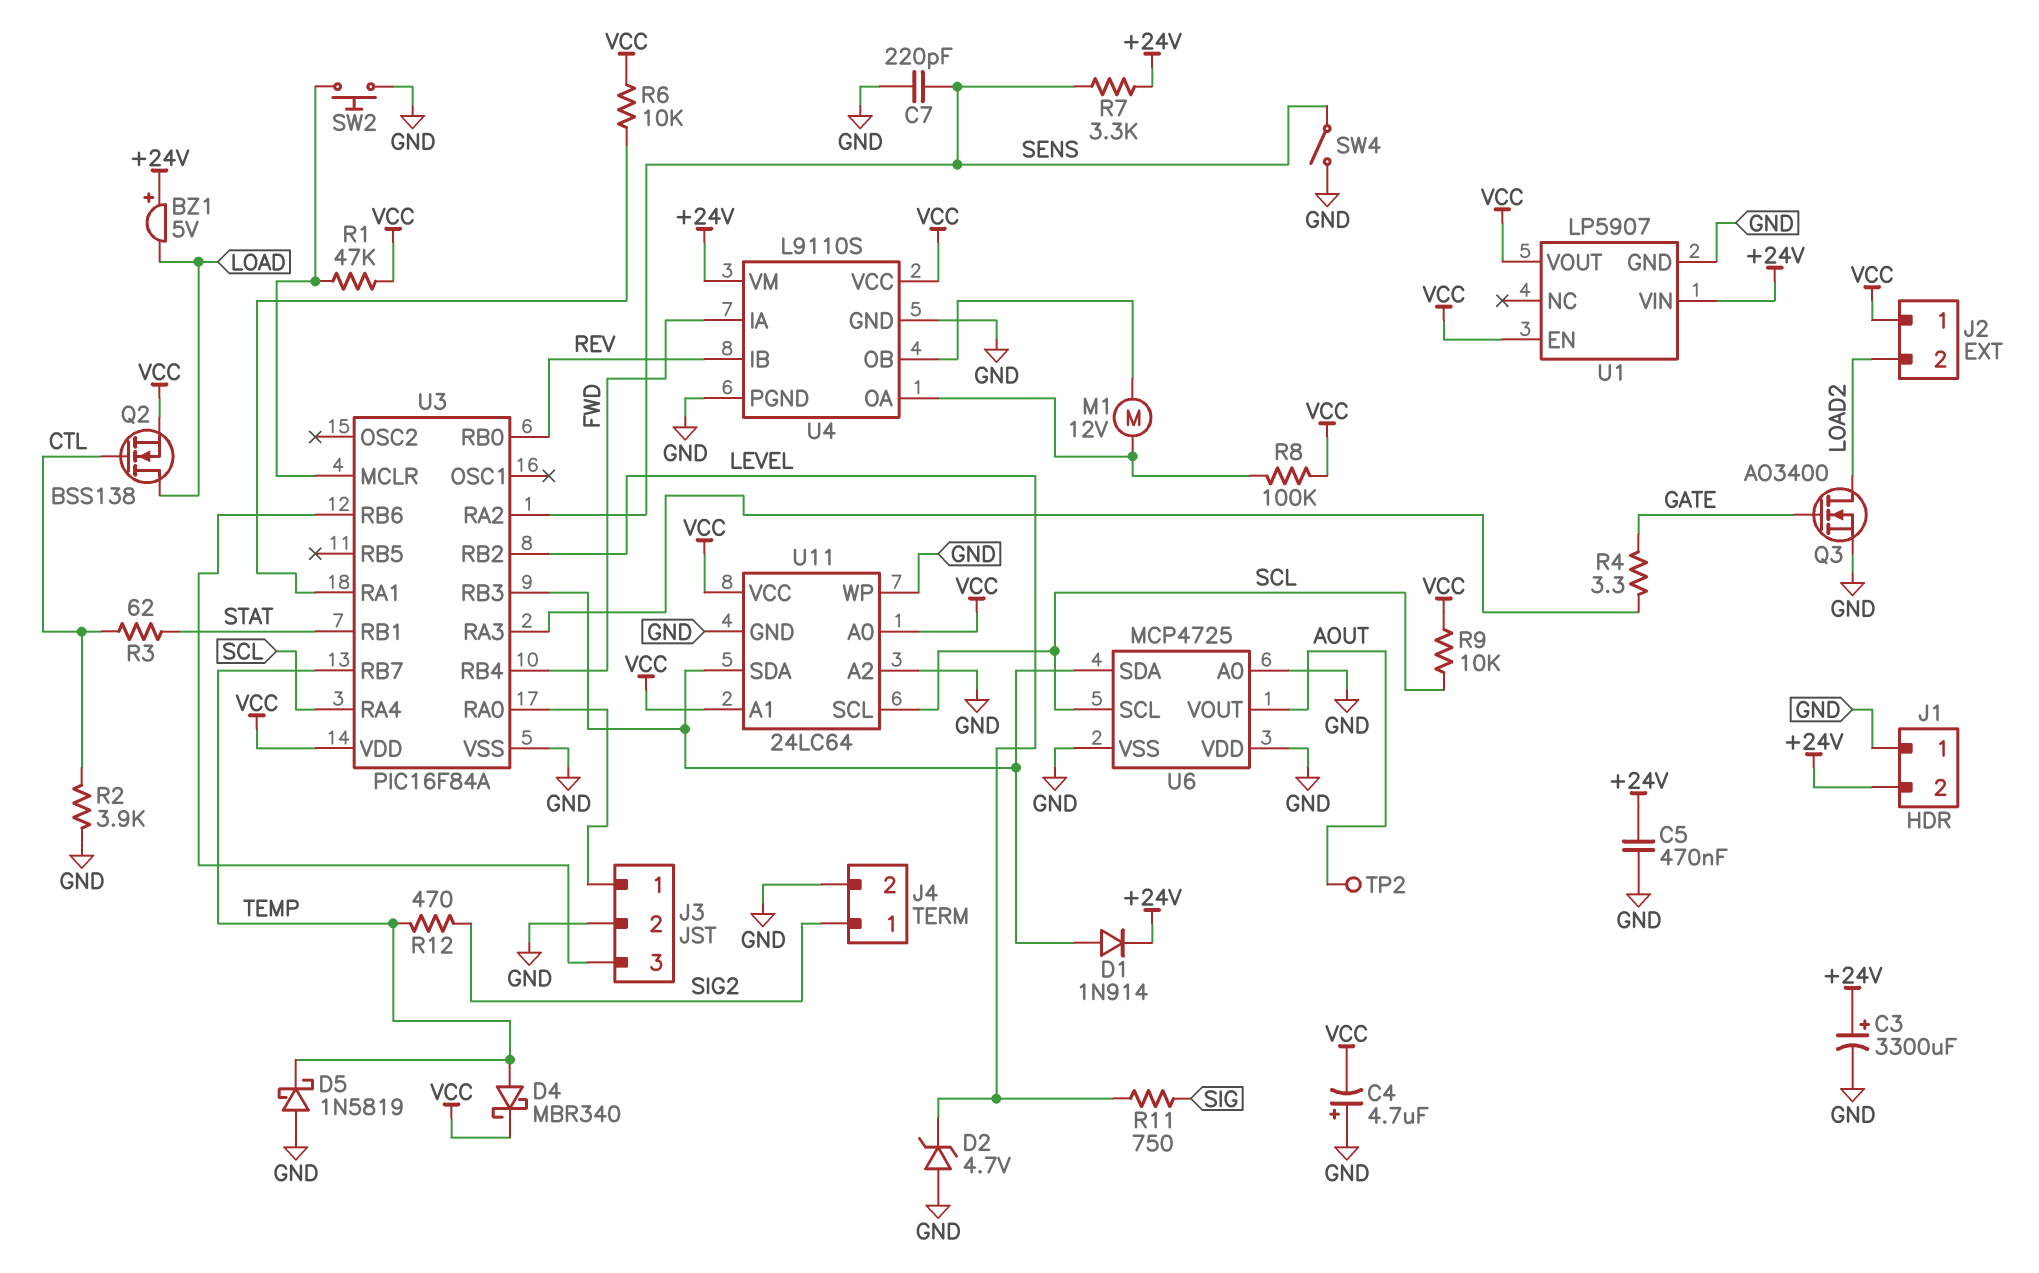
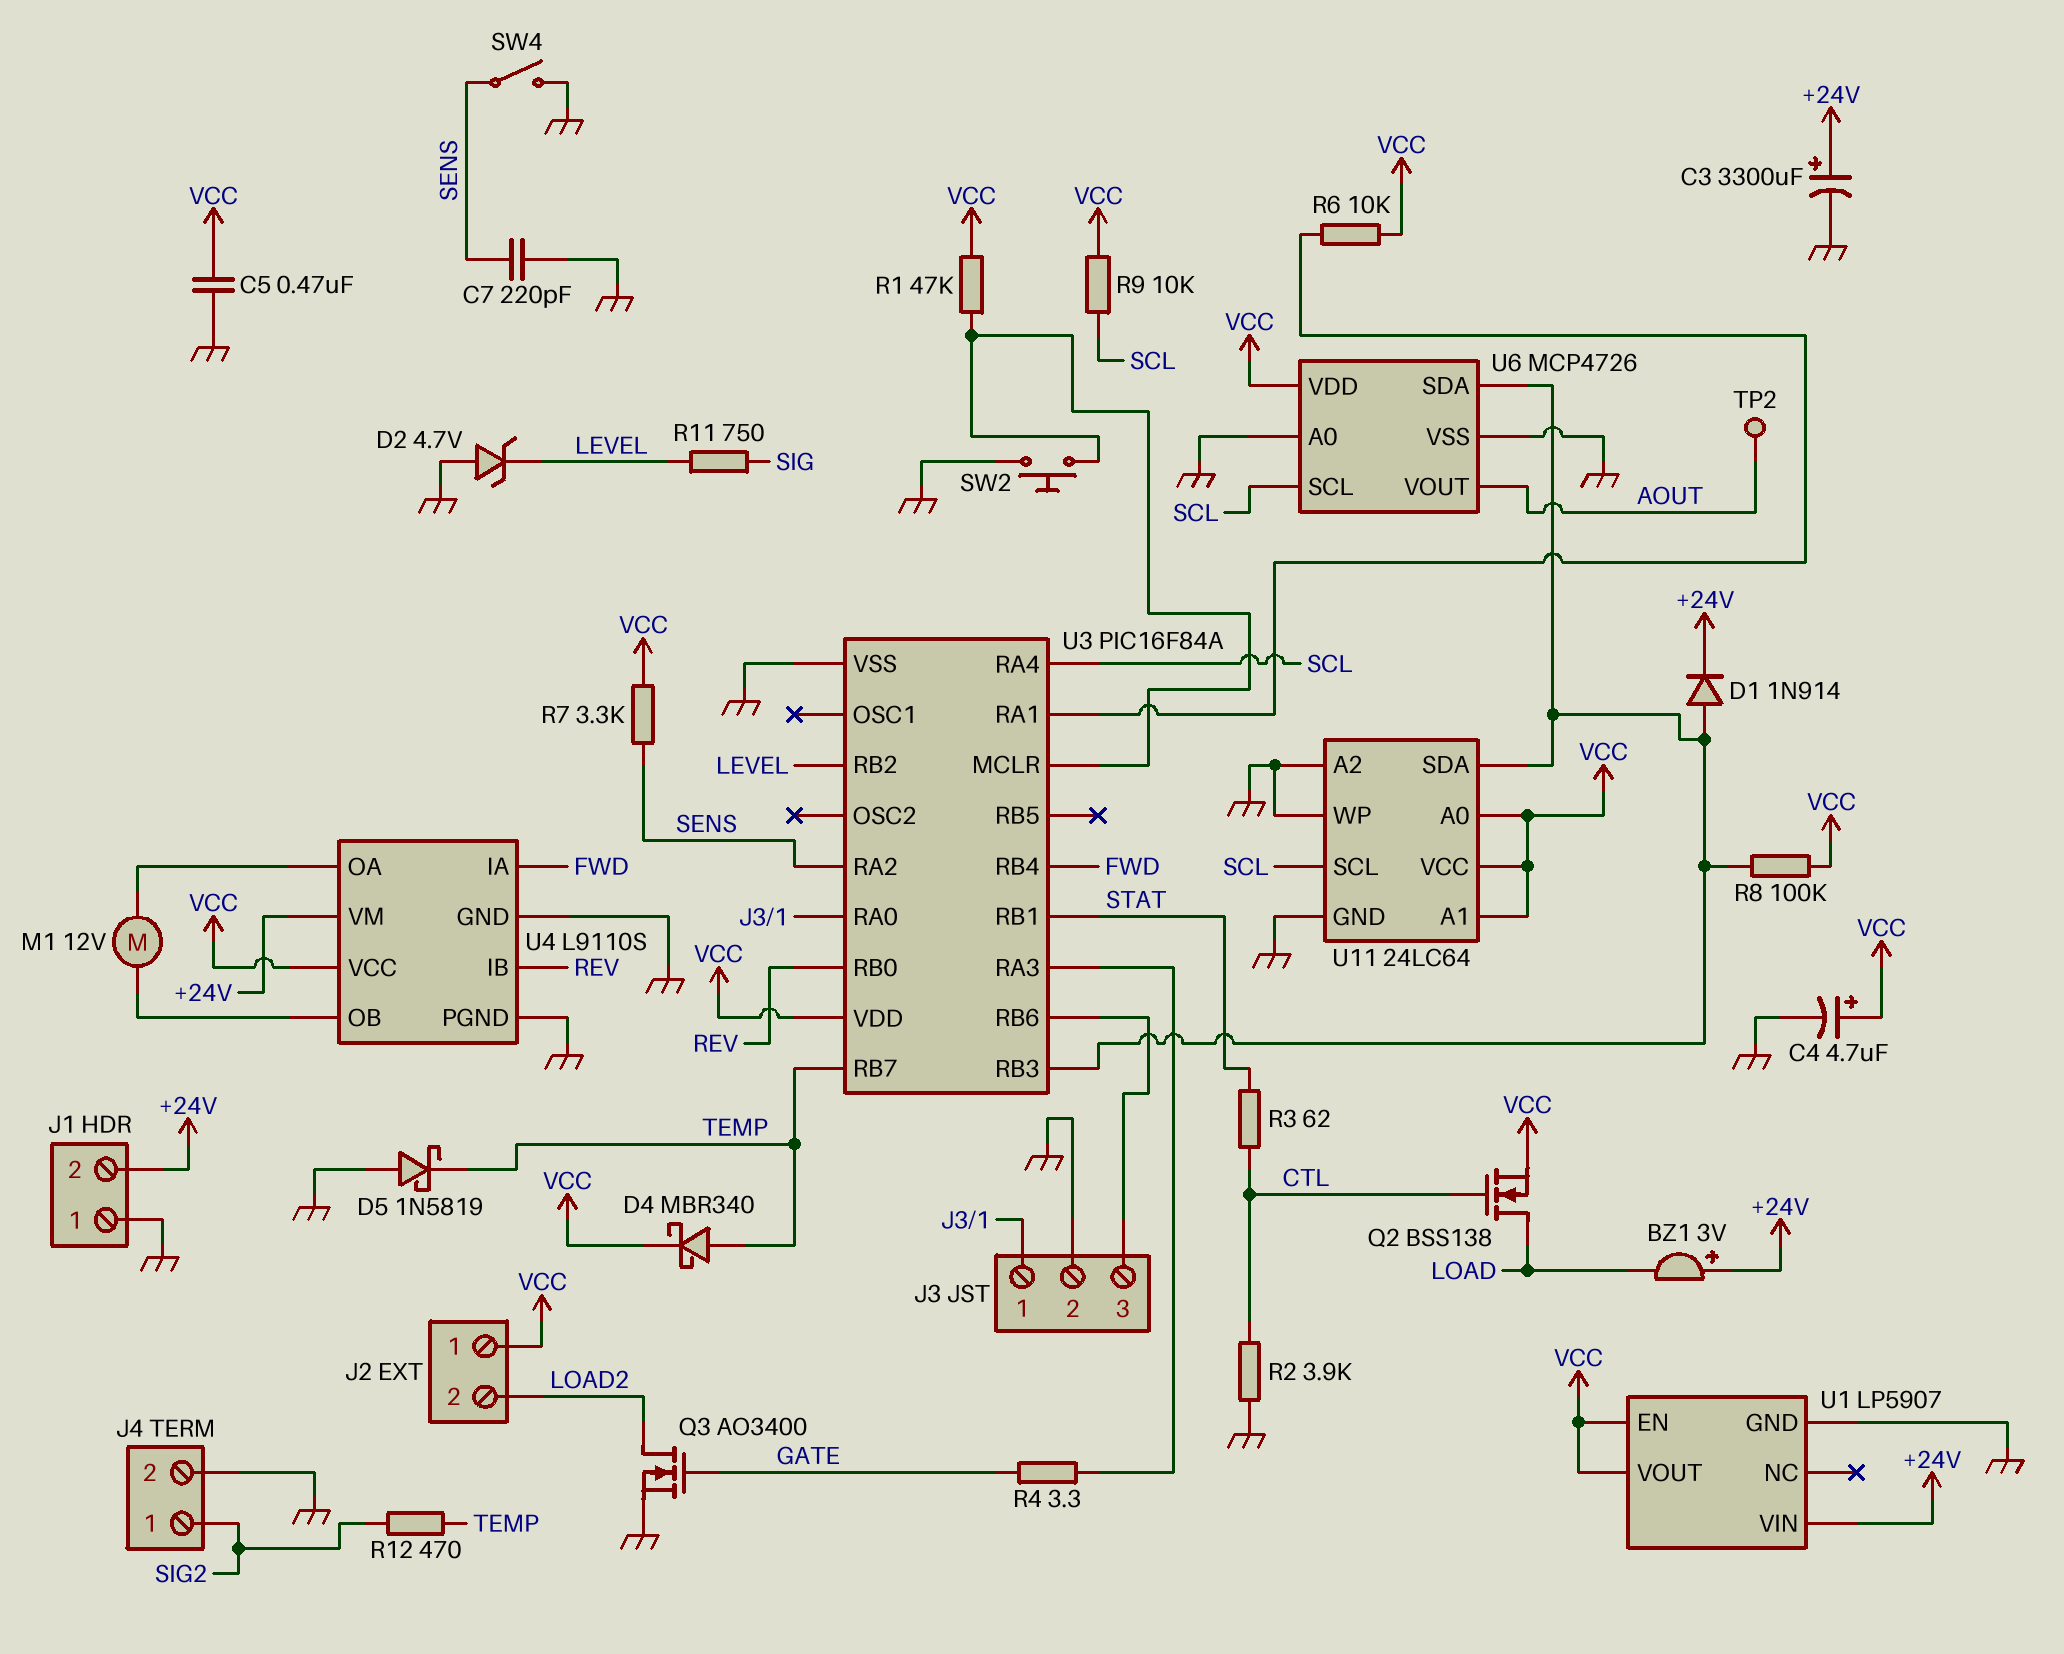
BZ1: buzzer 5V (plus +24V, minus LOAD) -> buzzer 3V (plus +24V, minus LOAD)
C4: 4.7uF (plus GND, minus VCC) -> 4.7uF (plus VCC, minus GND)
C5: 470nF (+24V, GND) -> 470nF (GND, VCC)
R7: 3.3k (+24V, SENS) -> 3.3k (SENS, VCC)
R8: 100k (U4/OA, VCC) -> 100k (U3/RB3, VCC)
U6: MCP4725 -> MCP4726
U6 pin VDD: GND -> VCC

